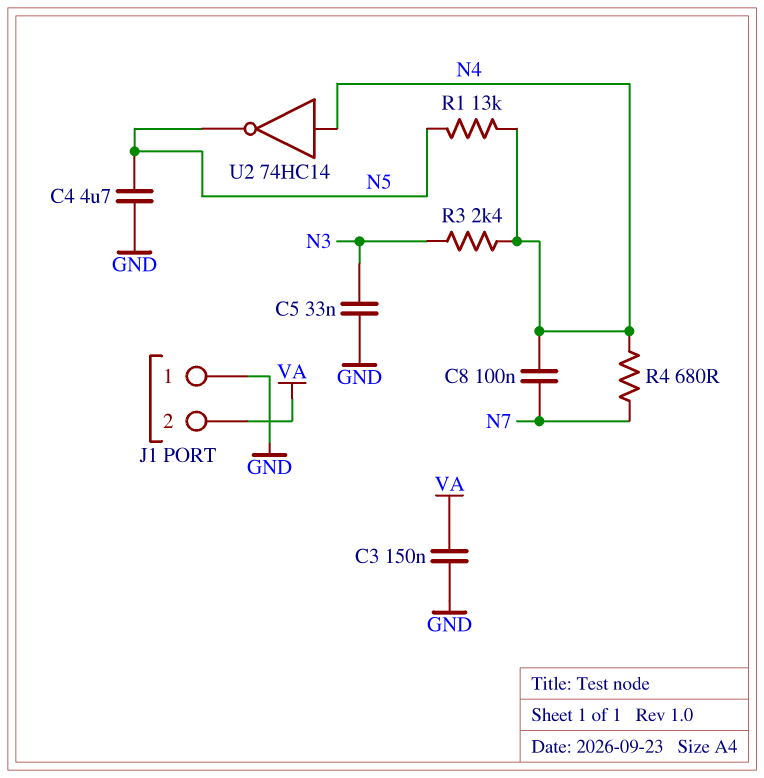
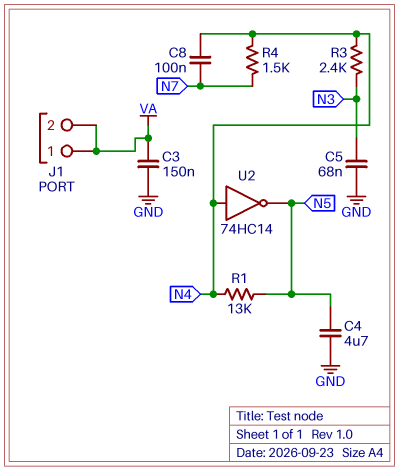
C5: 33nF (GND, N3) -> 68nF (GND, N3)
J1 pin 1: GND -> VA
R4: 680 (N4, N7) -> 1.5k (N4, N7)

